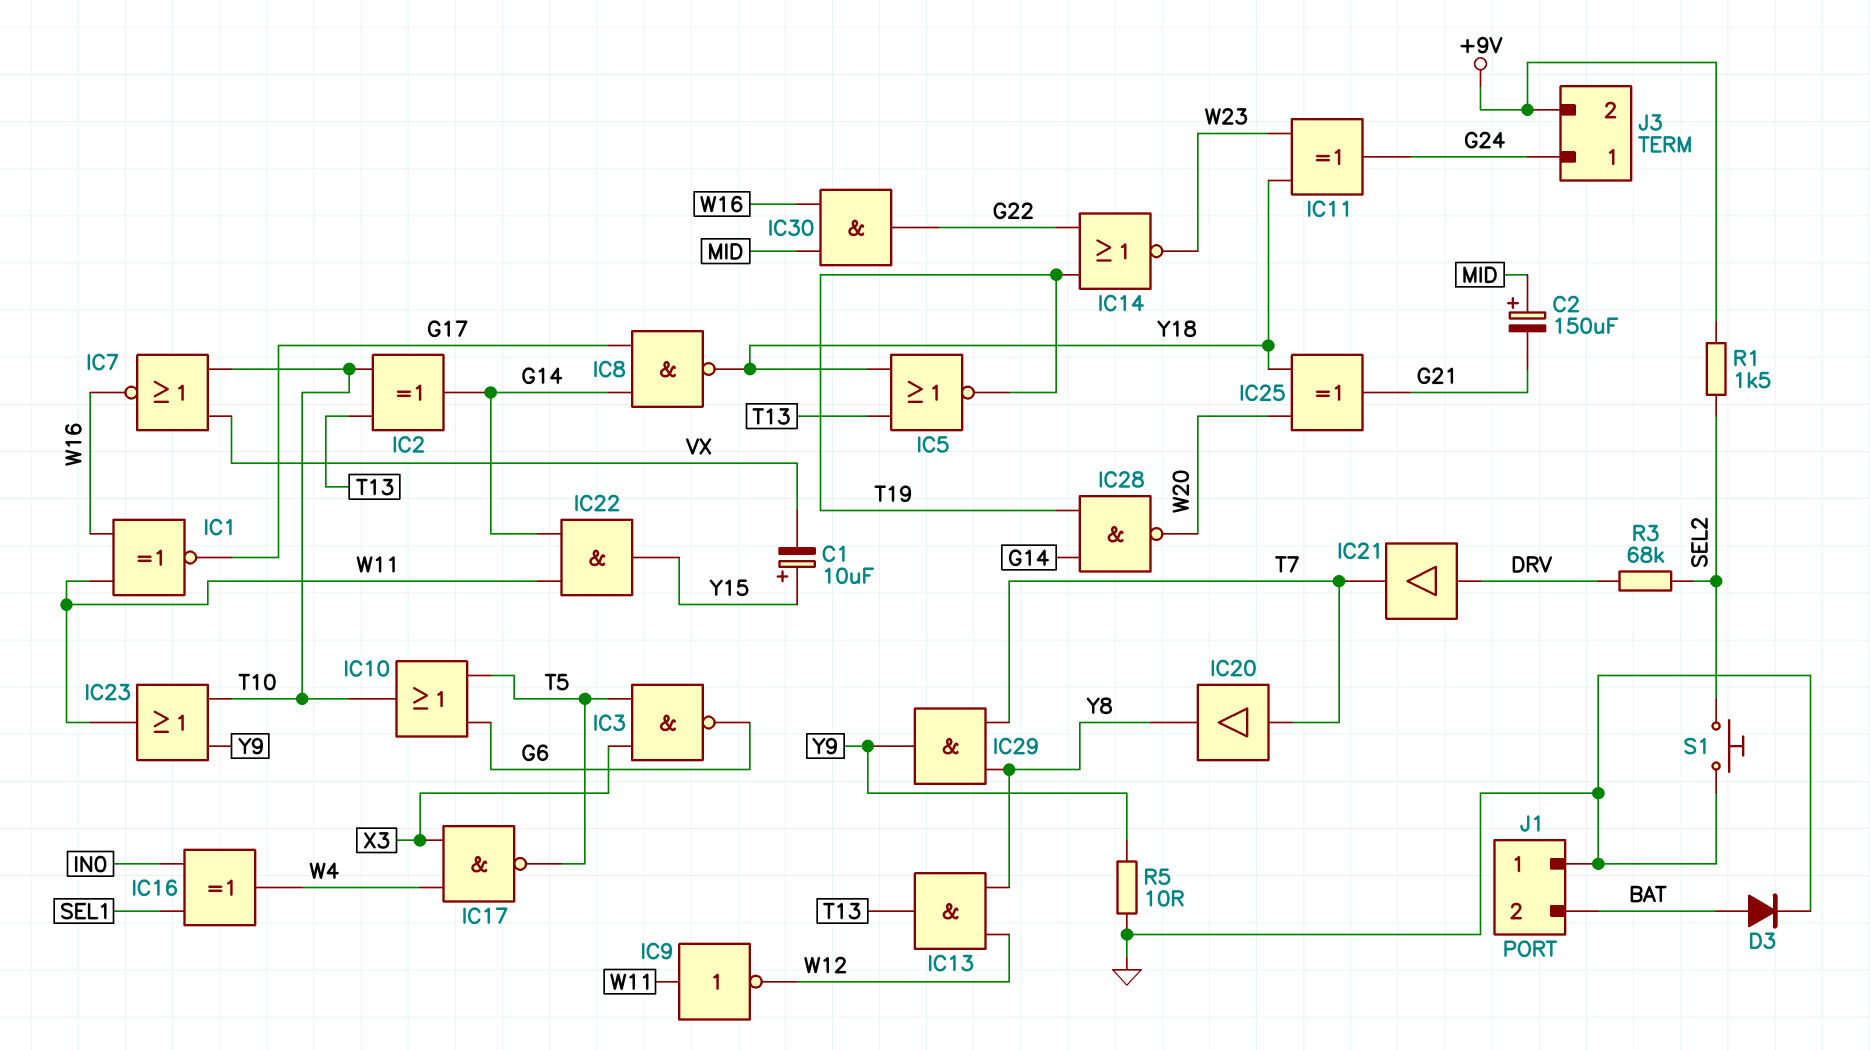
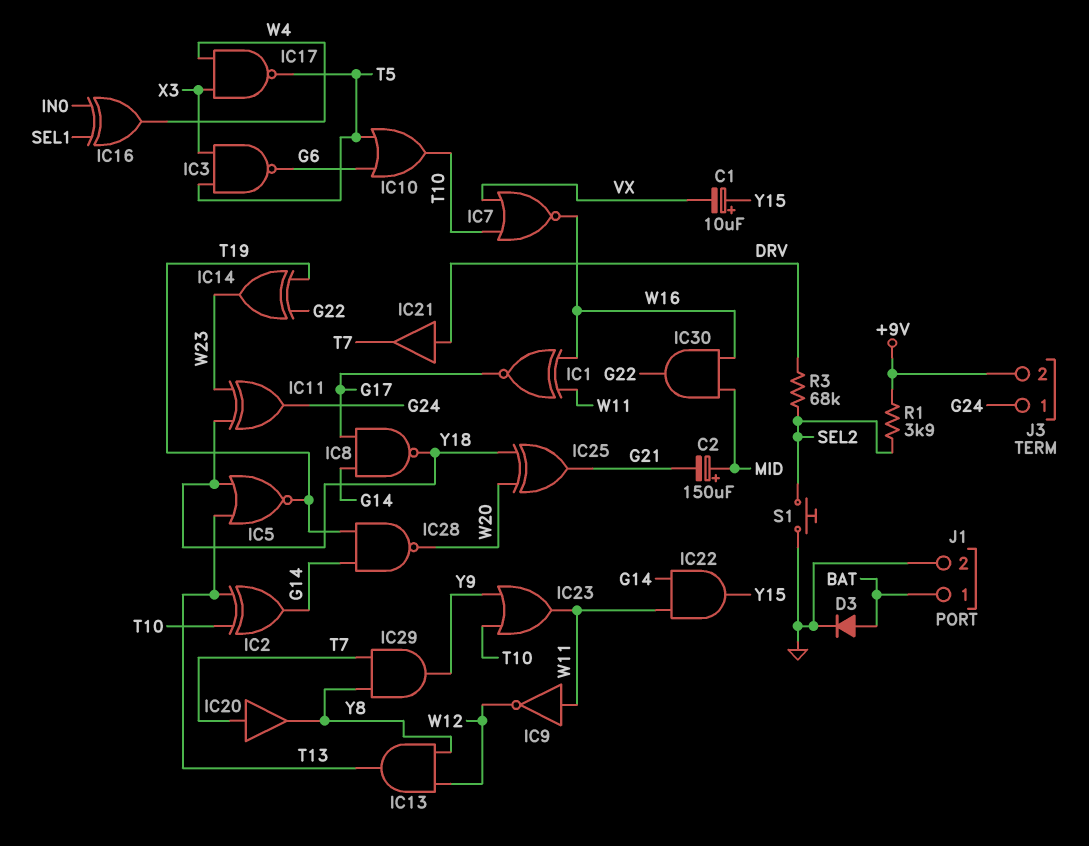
IC14: NOR (in G22, in T19, out W23) -> XOR (in G22, in T19, out W23)
J1 pin 1: GND -> BAT
J1 pin 2: BAT -> GND
R1: 1.5k (+9V, SEL2) -> 3.9k (+9V, SEL2)
R5: 10 (GND, Y9) -> none

